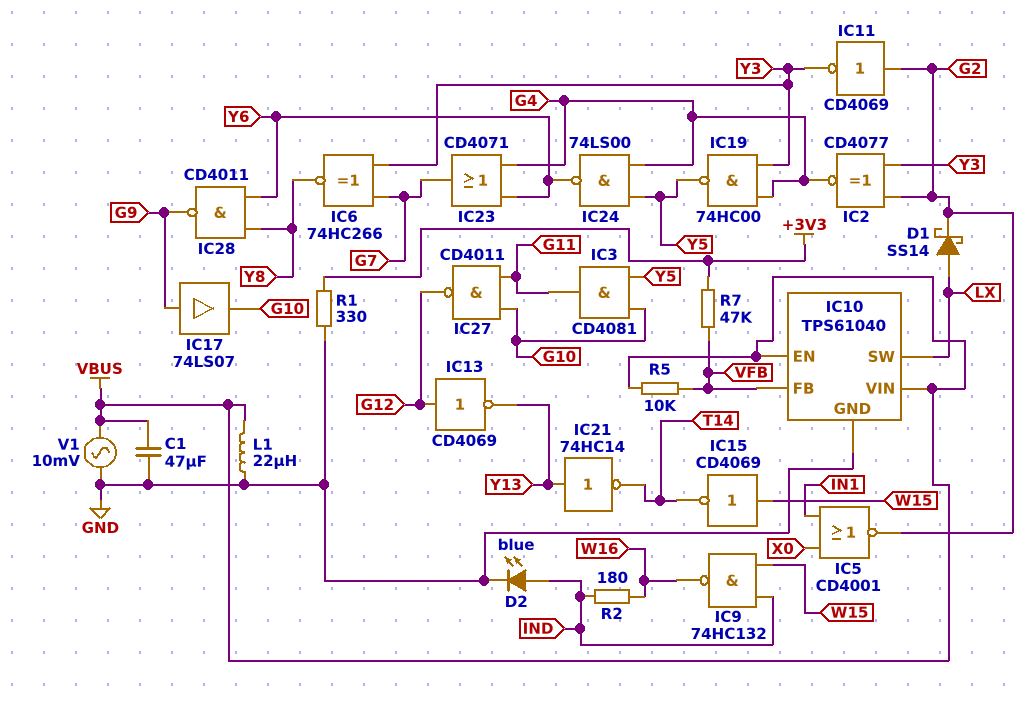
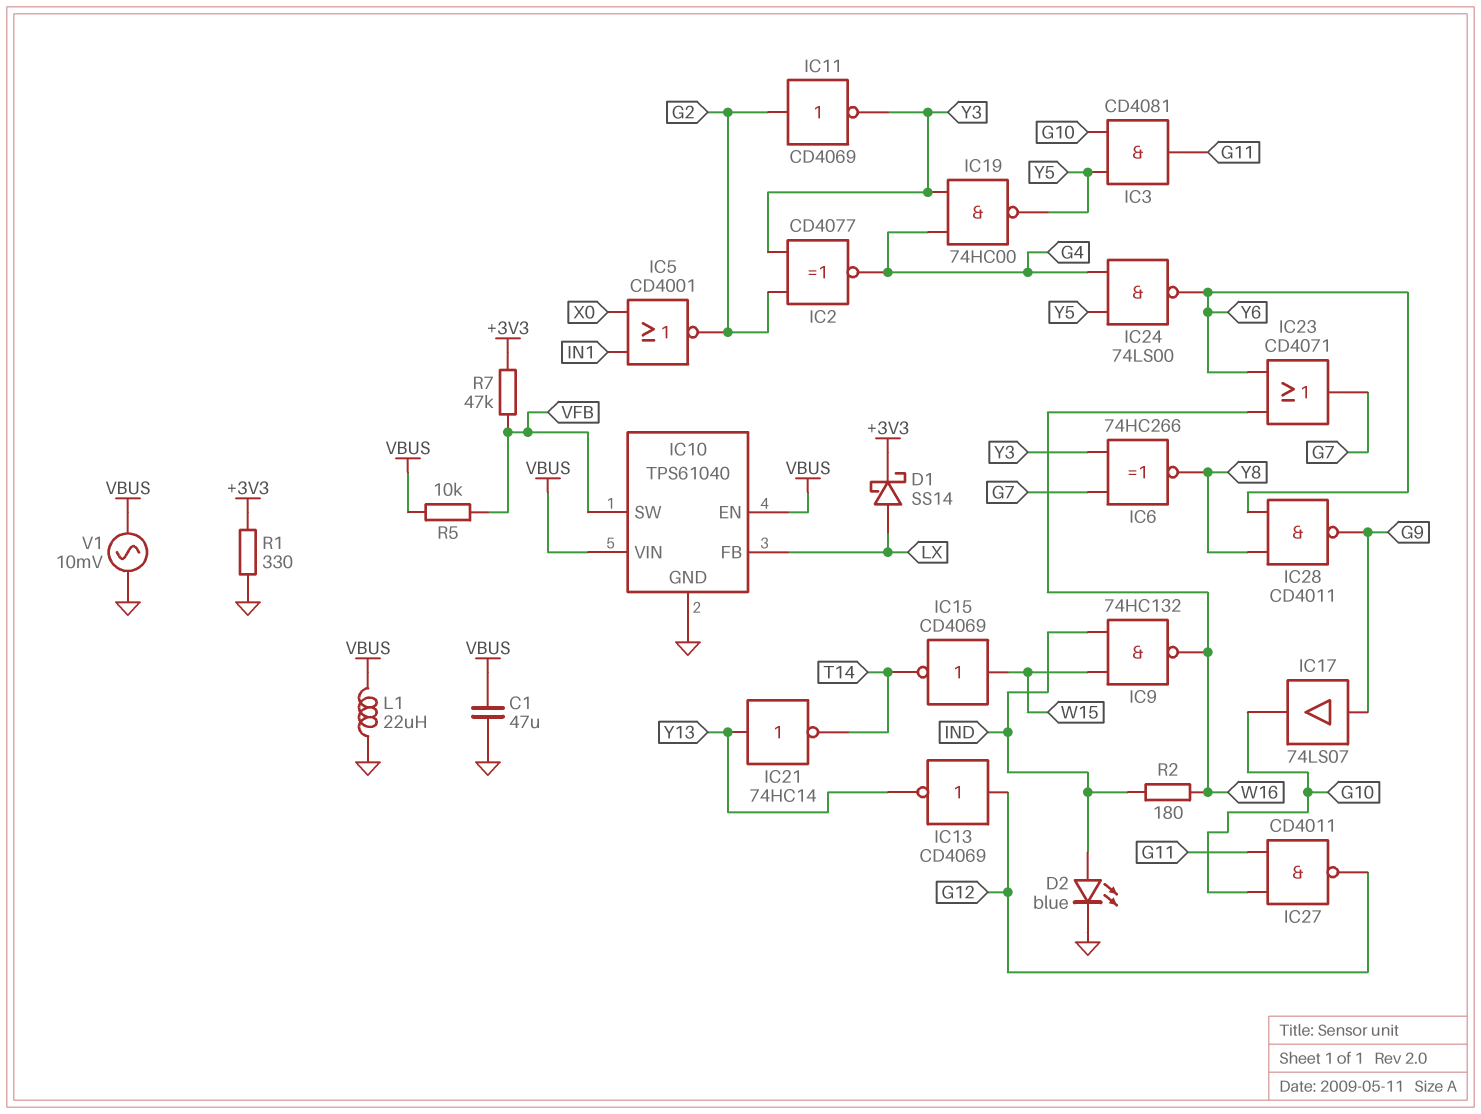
D1: schottky SS14 (A LX, K G2) -> schottky SS14 (A LX, K +3V3)
IC10 pin FB: VFB -> LX
IC10 pin SW: LX -> VFB
IC23: OR CD4071 (in G4, in Y6, out G7) -> OR CD4071 (in W16, in Y6, out G7)

